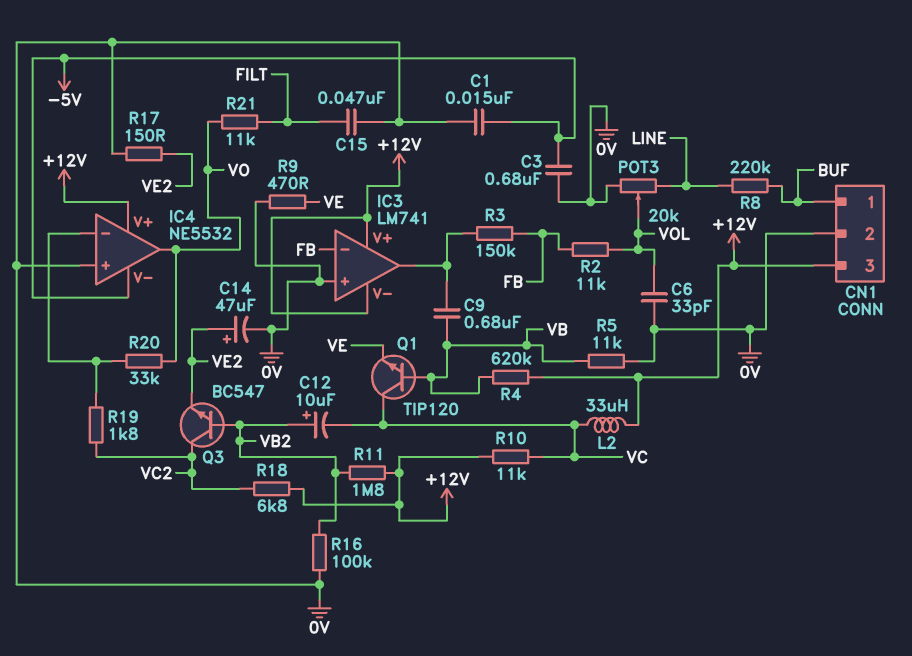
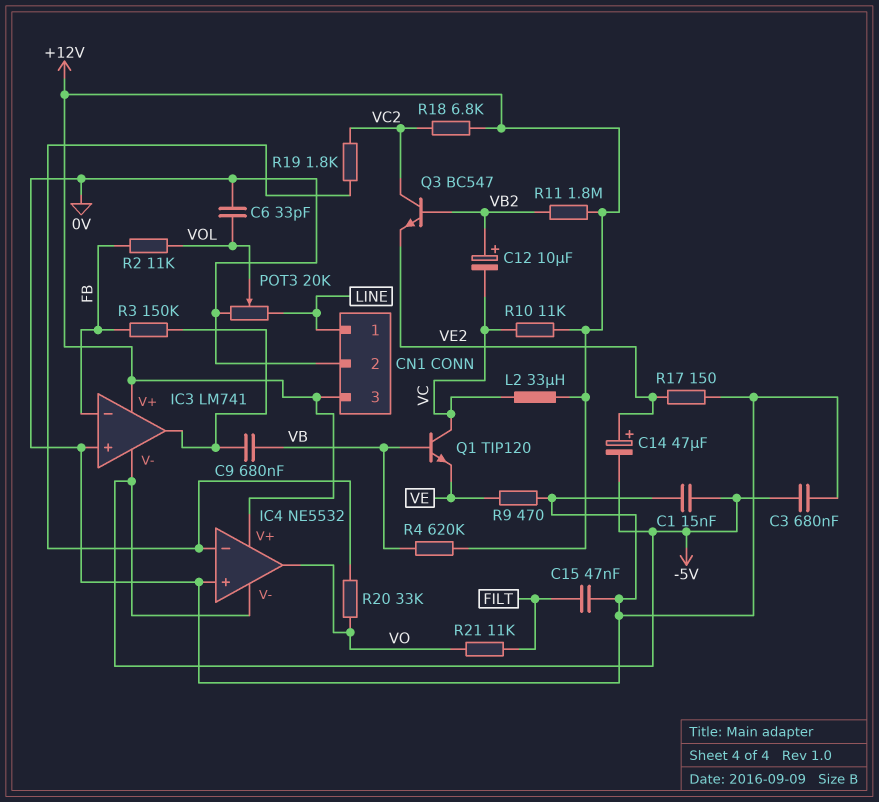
C14: 47uF (plus VE2, minus 0V) -> 47uF (plus VE2, minus -5V)
CN1 pin 1: BUF -> LINE
IC3 pin V-: +12V -> -5V
R5: 11k (0V, VB) -> none
R8: 220k (BUF, LINE) -> none
R16: 100k (0V, VB2) -> none

